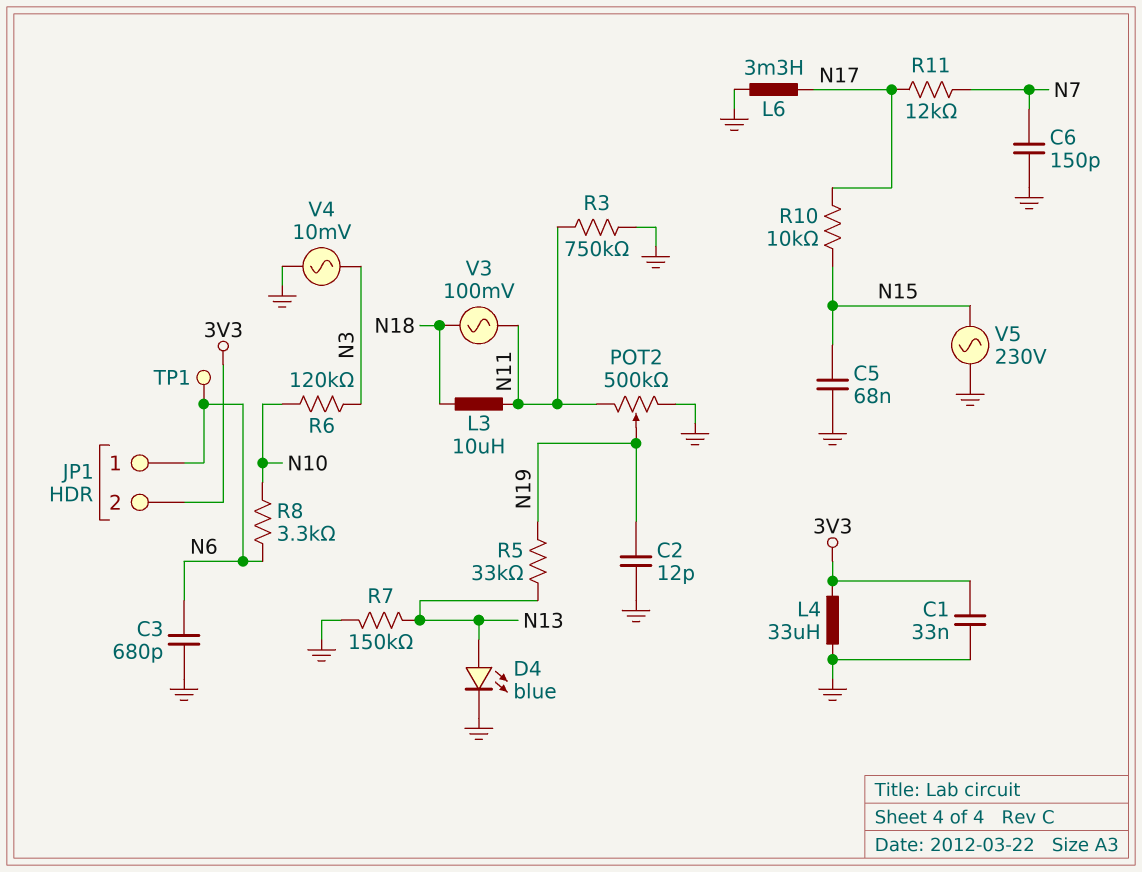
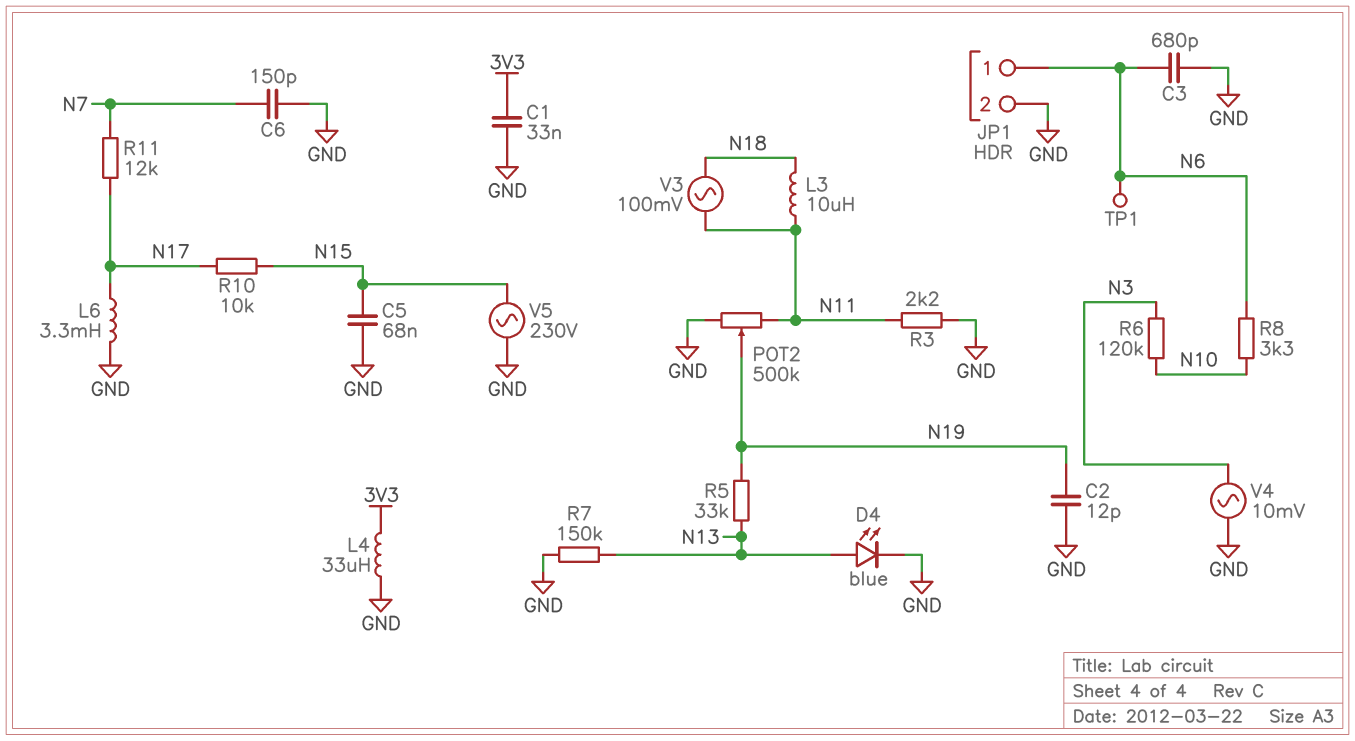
JP1 pin 2: 3V3 -> GND
R3: 750k (GND, N11) -> 2.2k (GND, N11)

